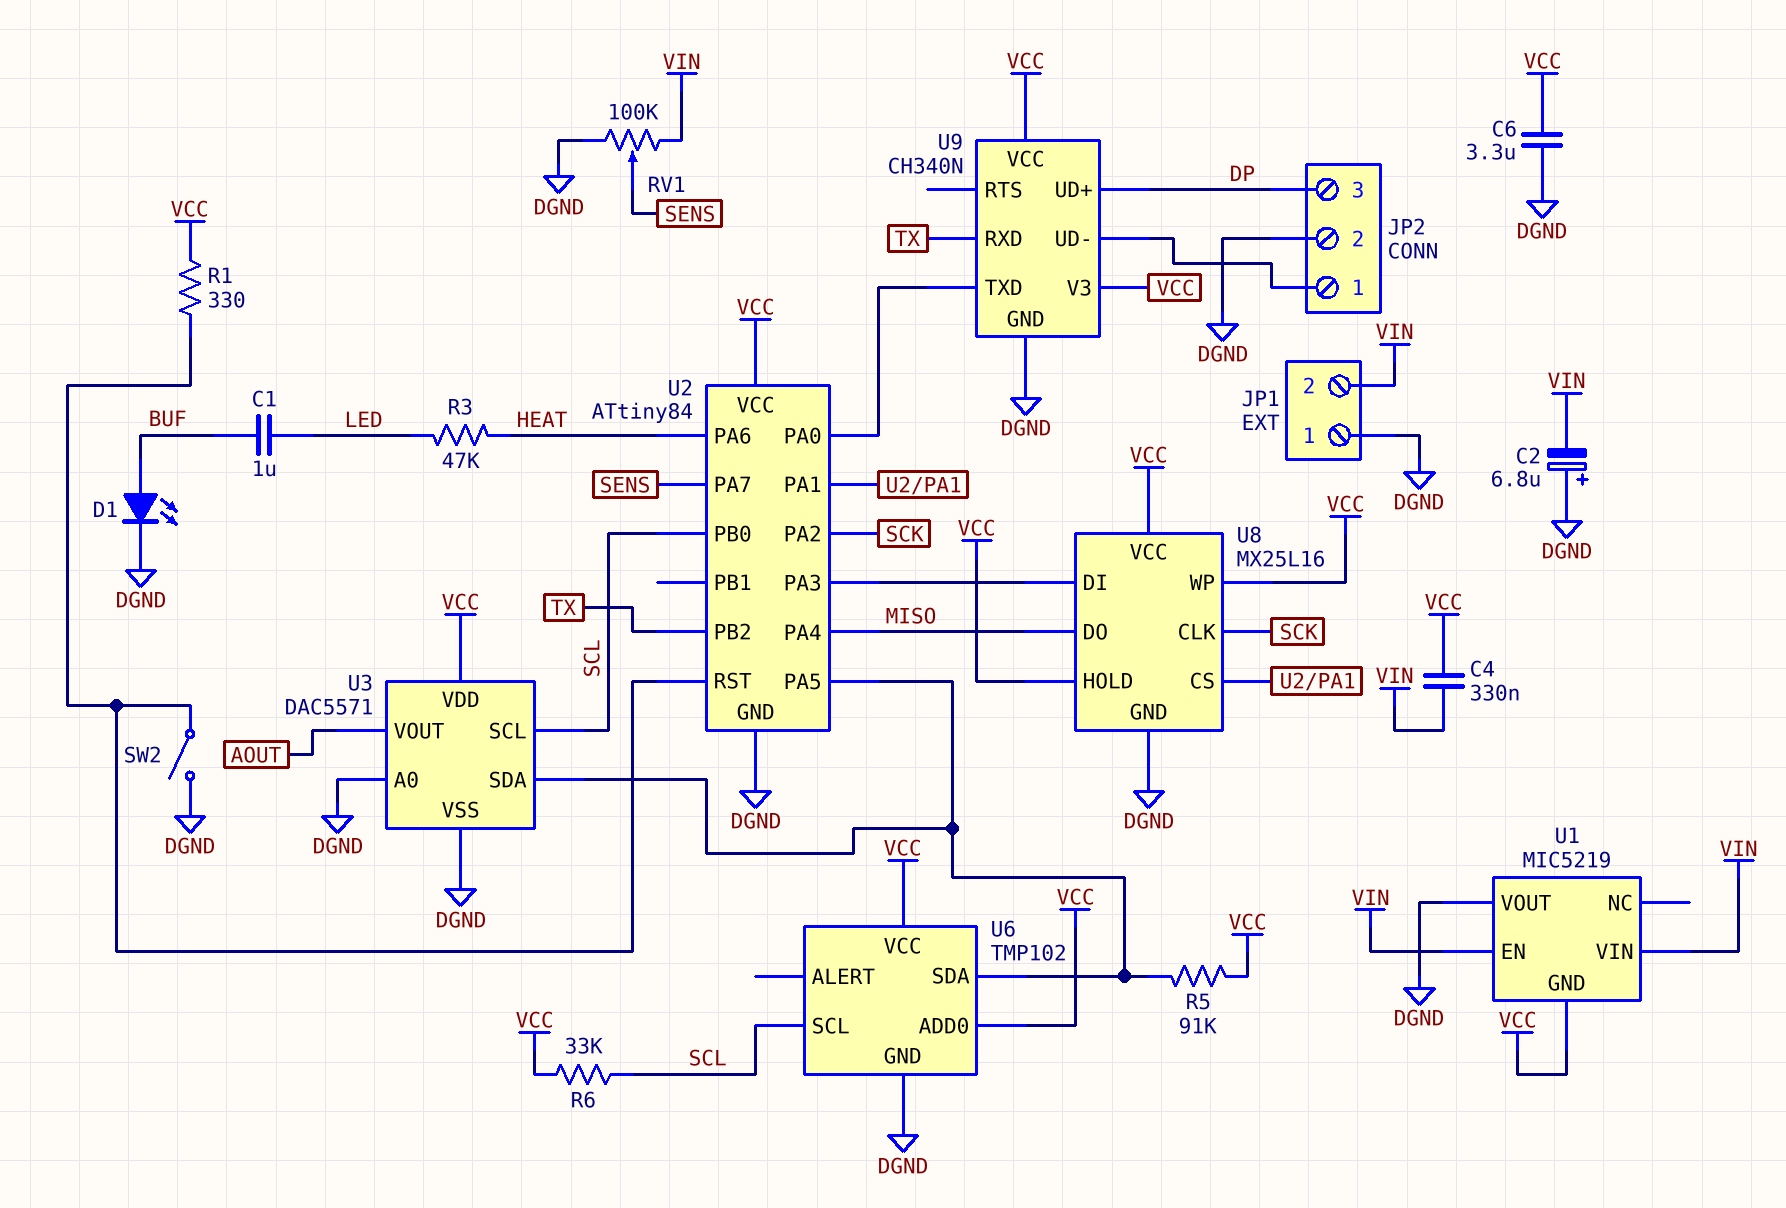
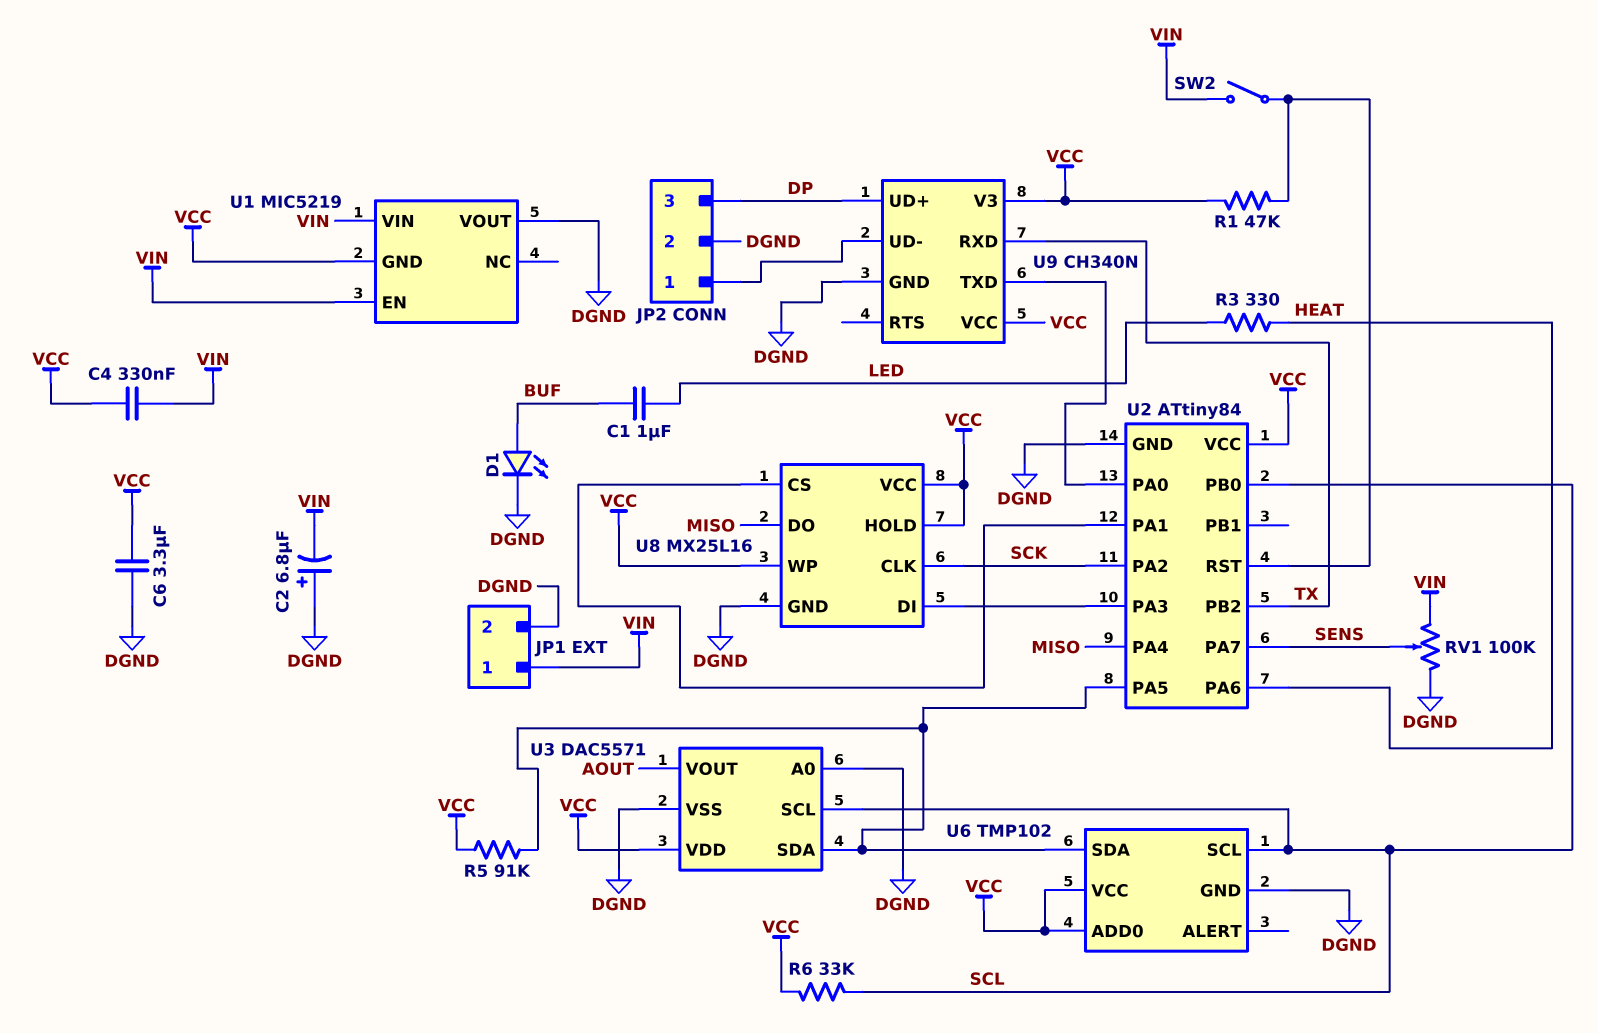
JP1 pin 1: DGND -> VIN
JP1 pin 2: VIN -> DGND
R1: 330 (U2/RST, VCC) -> 47k (U2/RST, VCC)
R3: 47k (HEAT, LED) -> 330 (HEAT, LED)
SW2: switch (DGND, U2/RST) -> switch (U2/RST, VIN)

